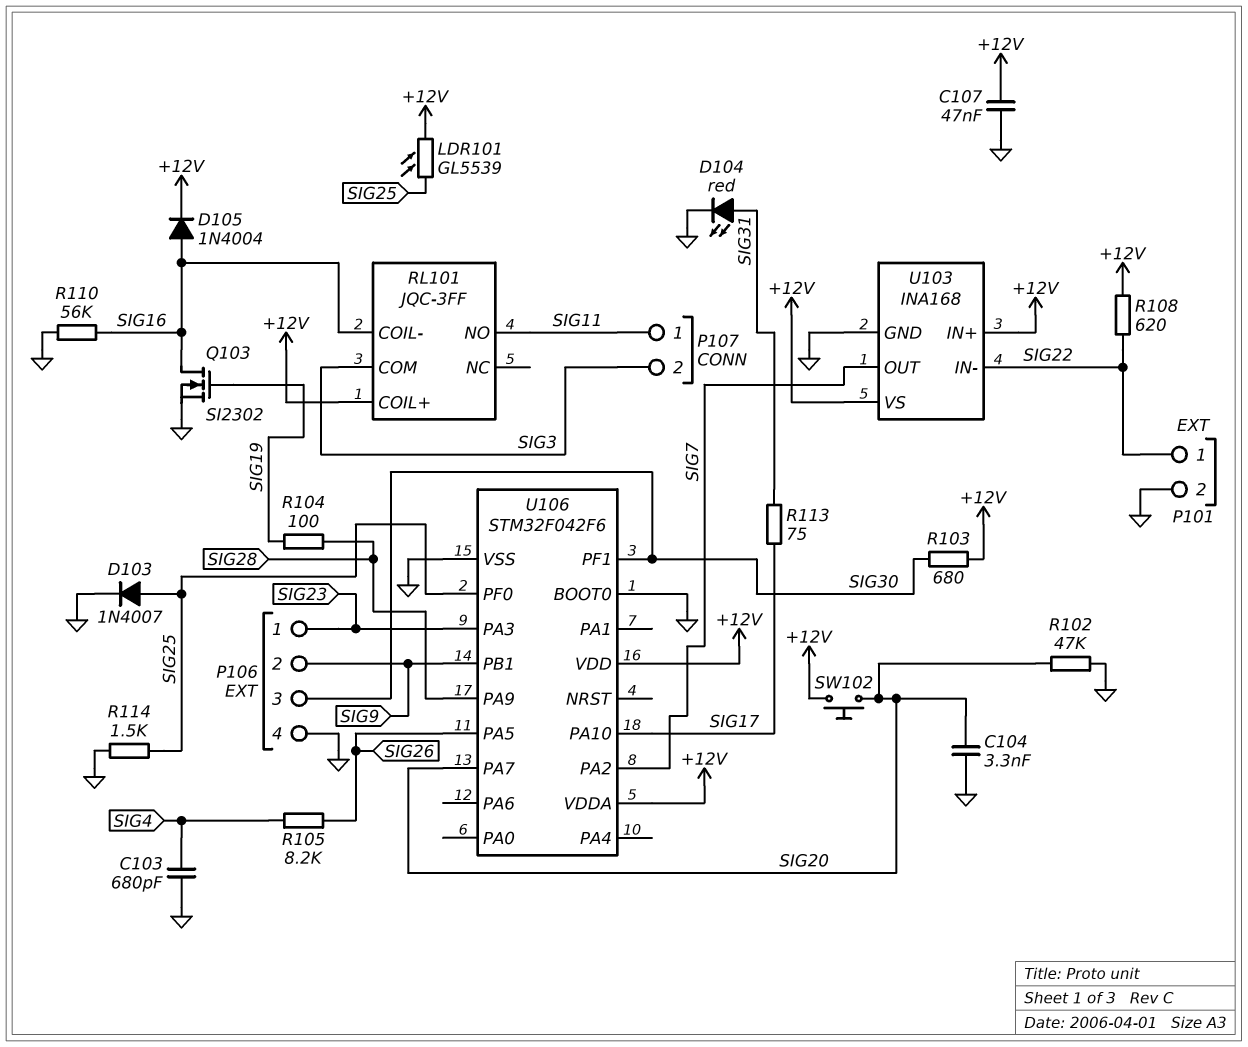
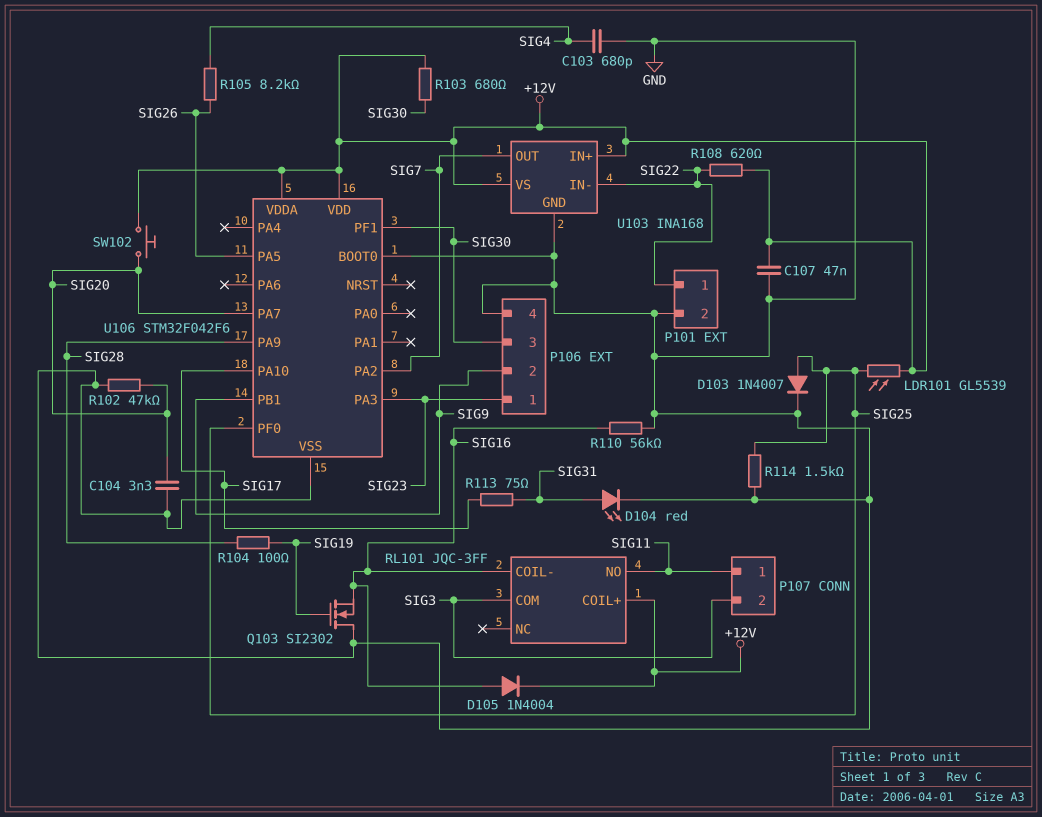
Q103: NMOS SI2302 (G SIG19, D SIG16, S GND) -> NMOS SI2302 (G SIG19, D GND, S SIG16)

